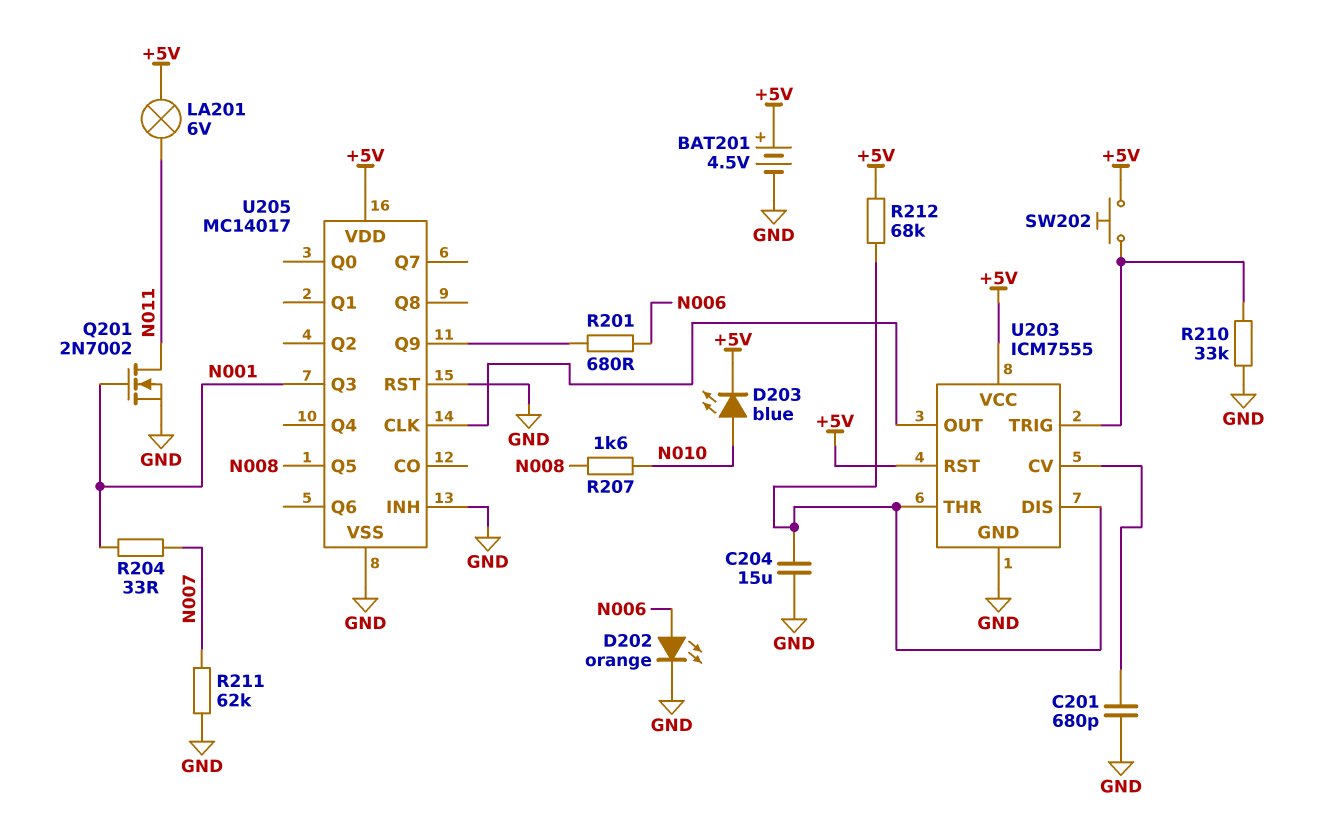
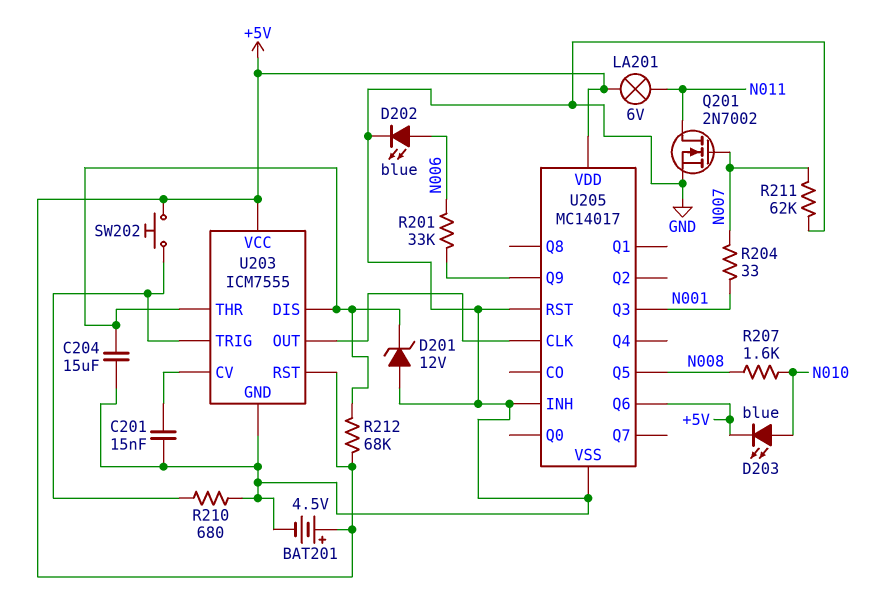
C201: 680pF (GND, U203/CV) -> 15nF (GND, U203/CV)
D201: none -> zener 12V (A GND, K U203/DIS)
D202: LED orange (A N006, K GND) -> LED blue (A N006, K GND)
Q201: NMOS 2N7002 (G N001, D N011, S GND) -> NMOS 2N7002 (G N007, D N011, S GND)
R201: 680 (N006, U205/Q9) -> 33k (N006, U205/Q9)
R210: 33k (GND, U203/TRIG) -> 680 (GND, U203/TRIG)
U205 pin Q6: none -> +5V

